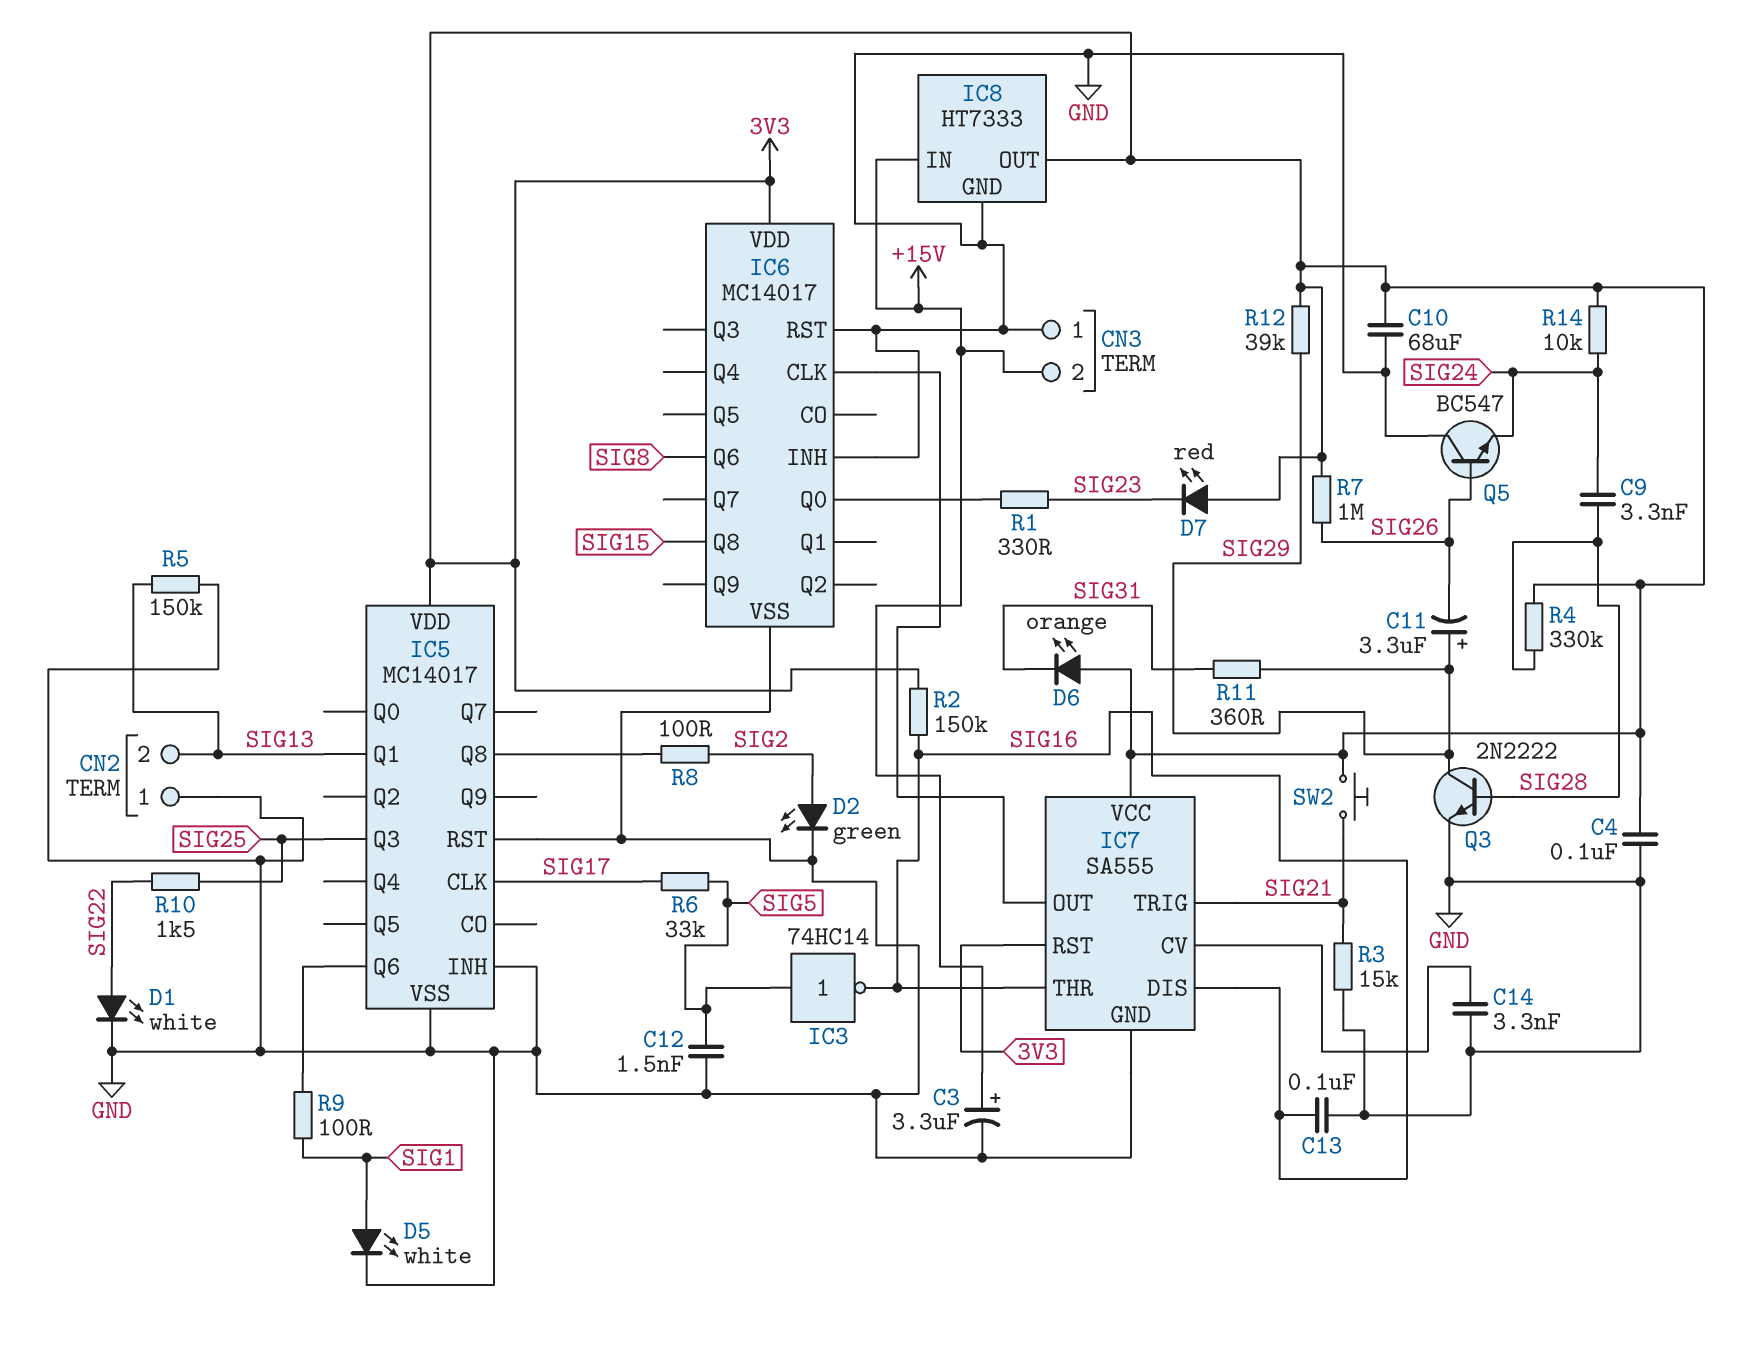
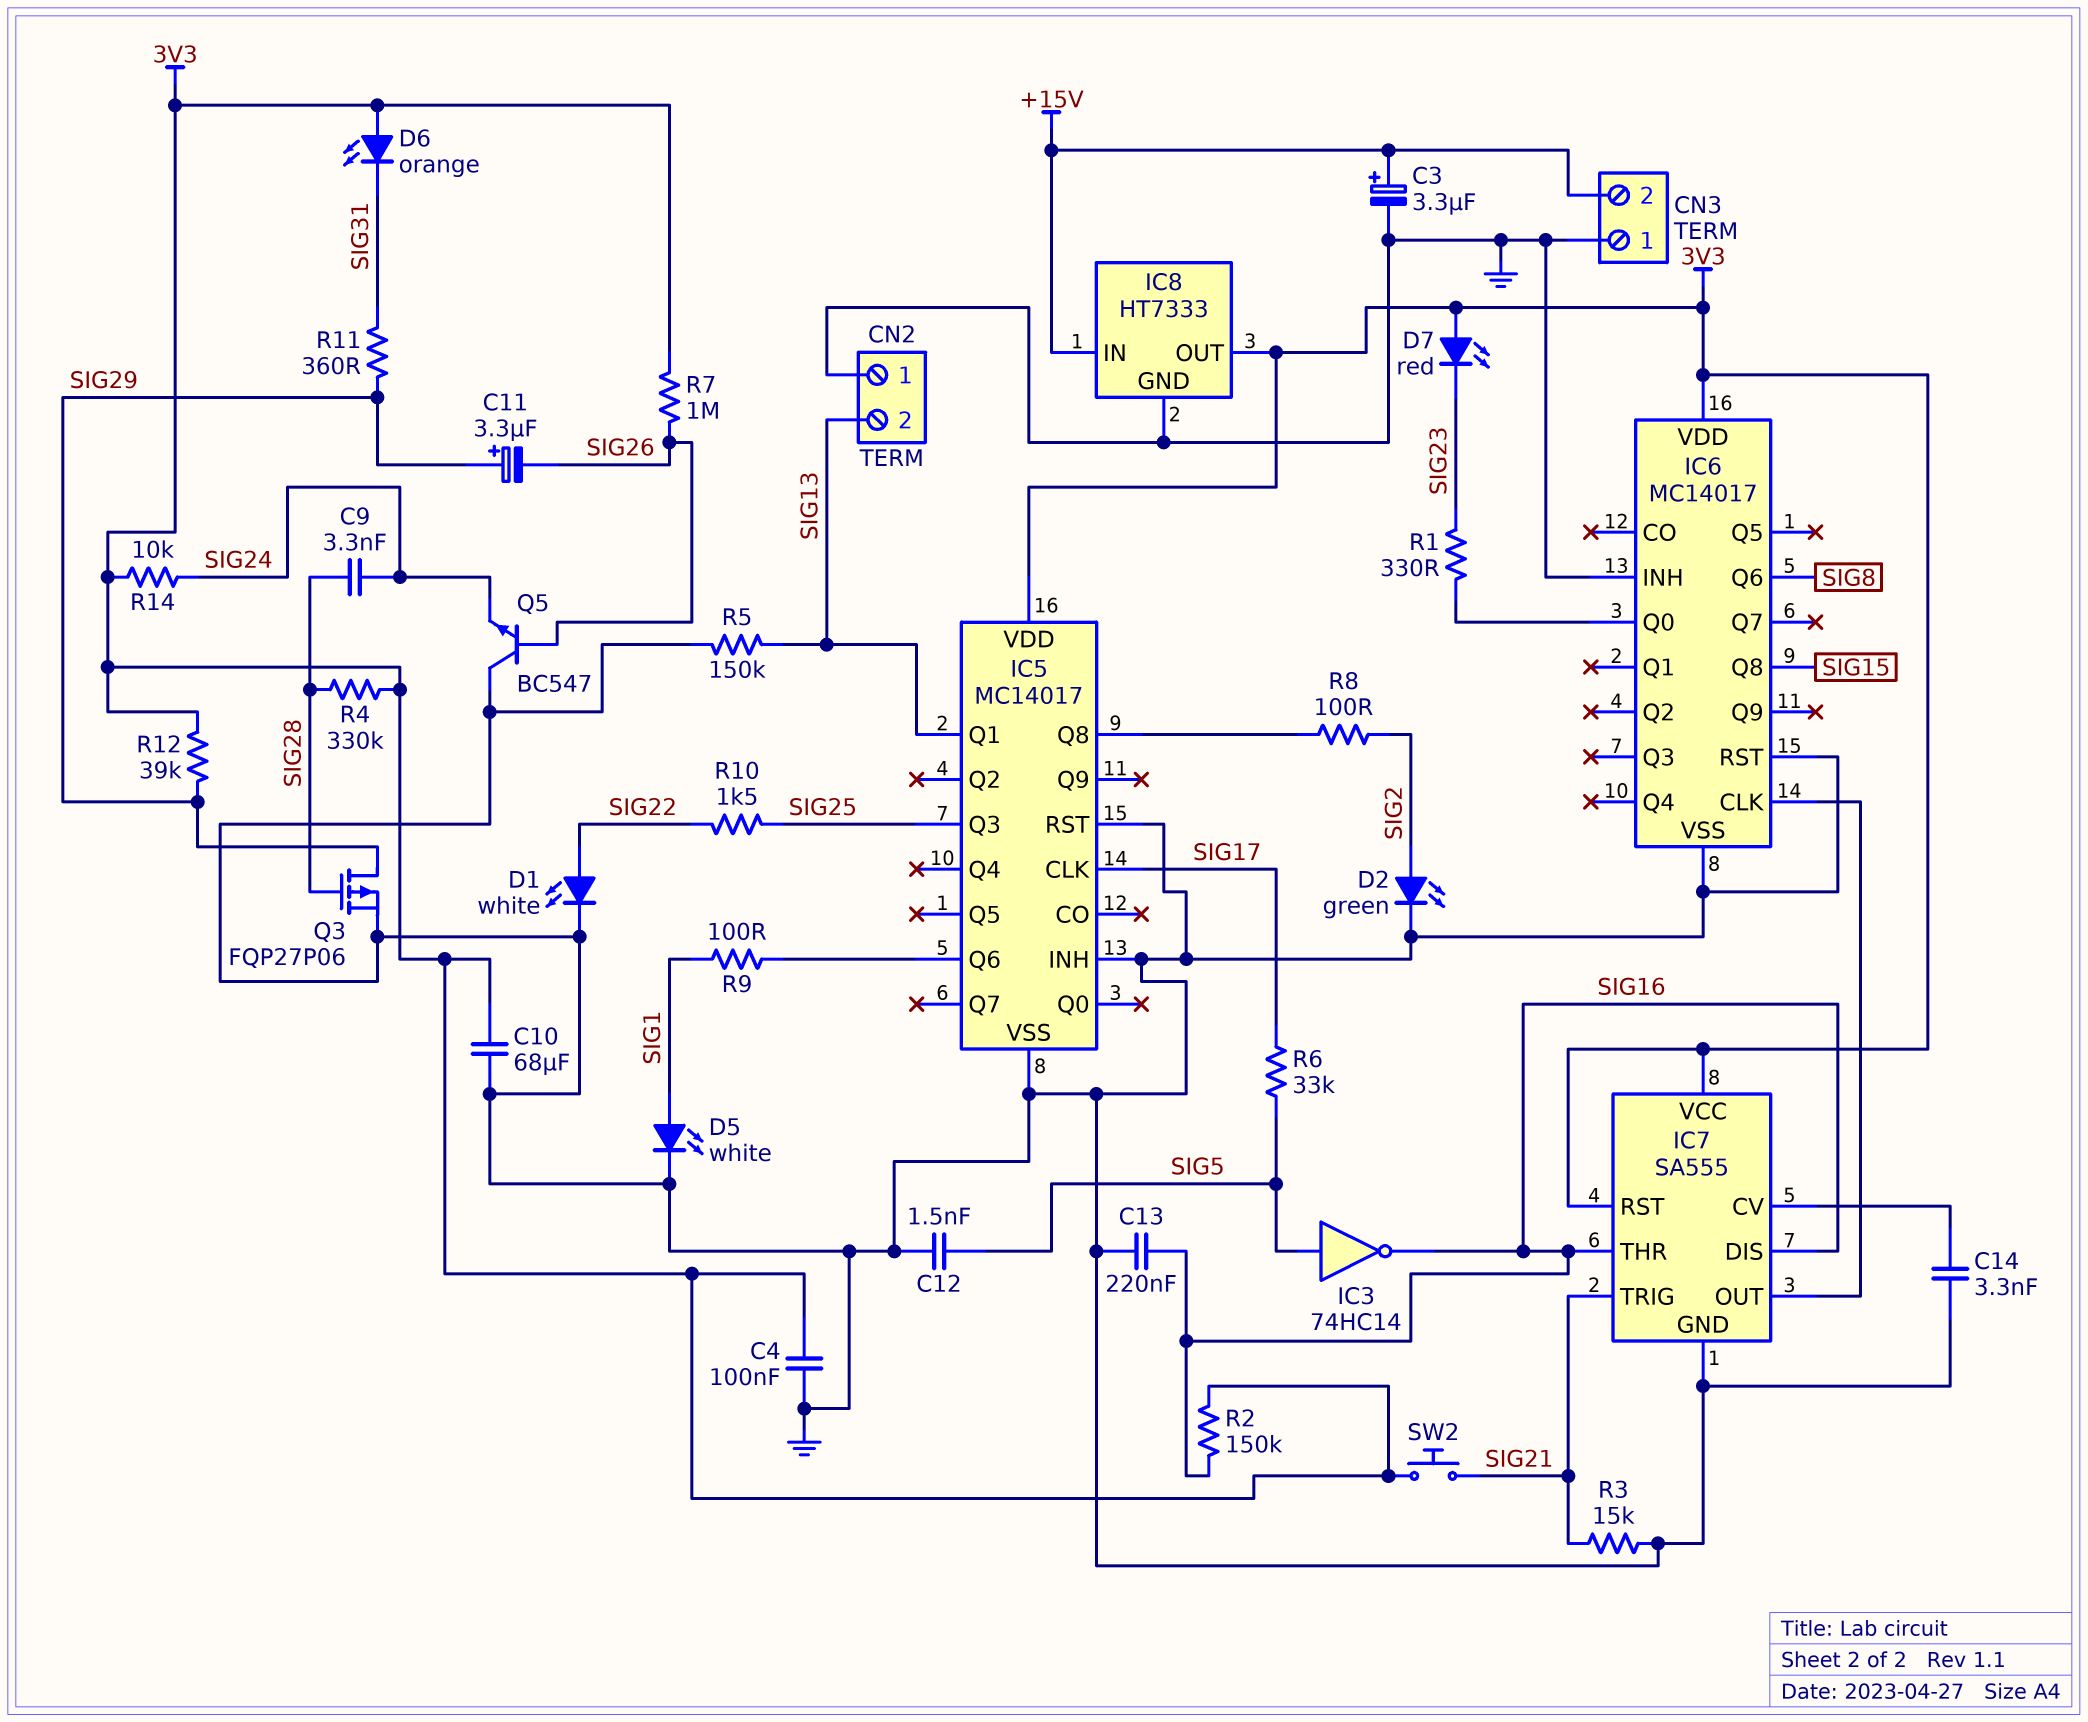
C13: 100nF (GND, SIG16) -> 220nF (GND, SIG16)
Q3: NPN 2N2222 (B SIG28, C SIG29, E GND) -> PMOS FQP27P06 (G SIG28, D SIG29, S GND)

